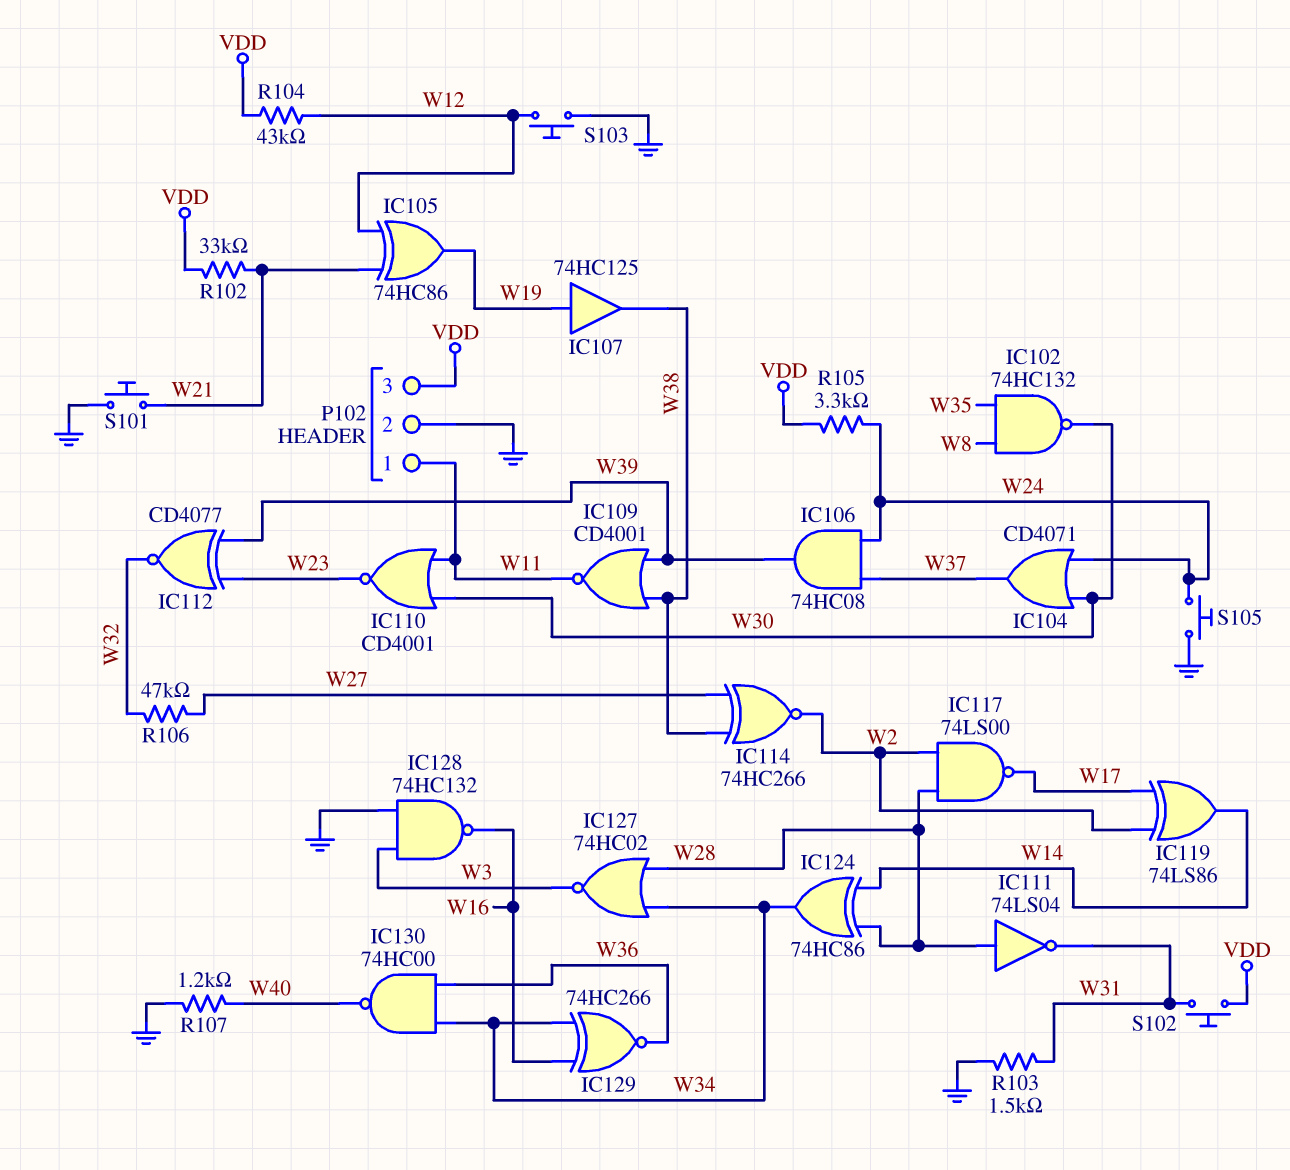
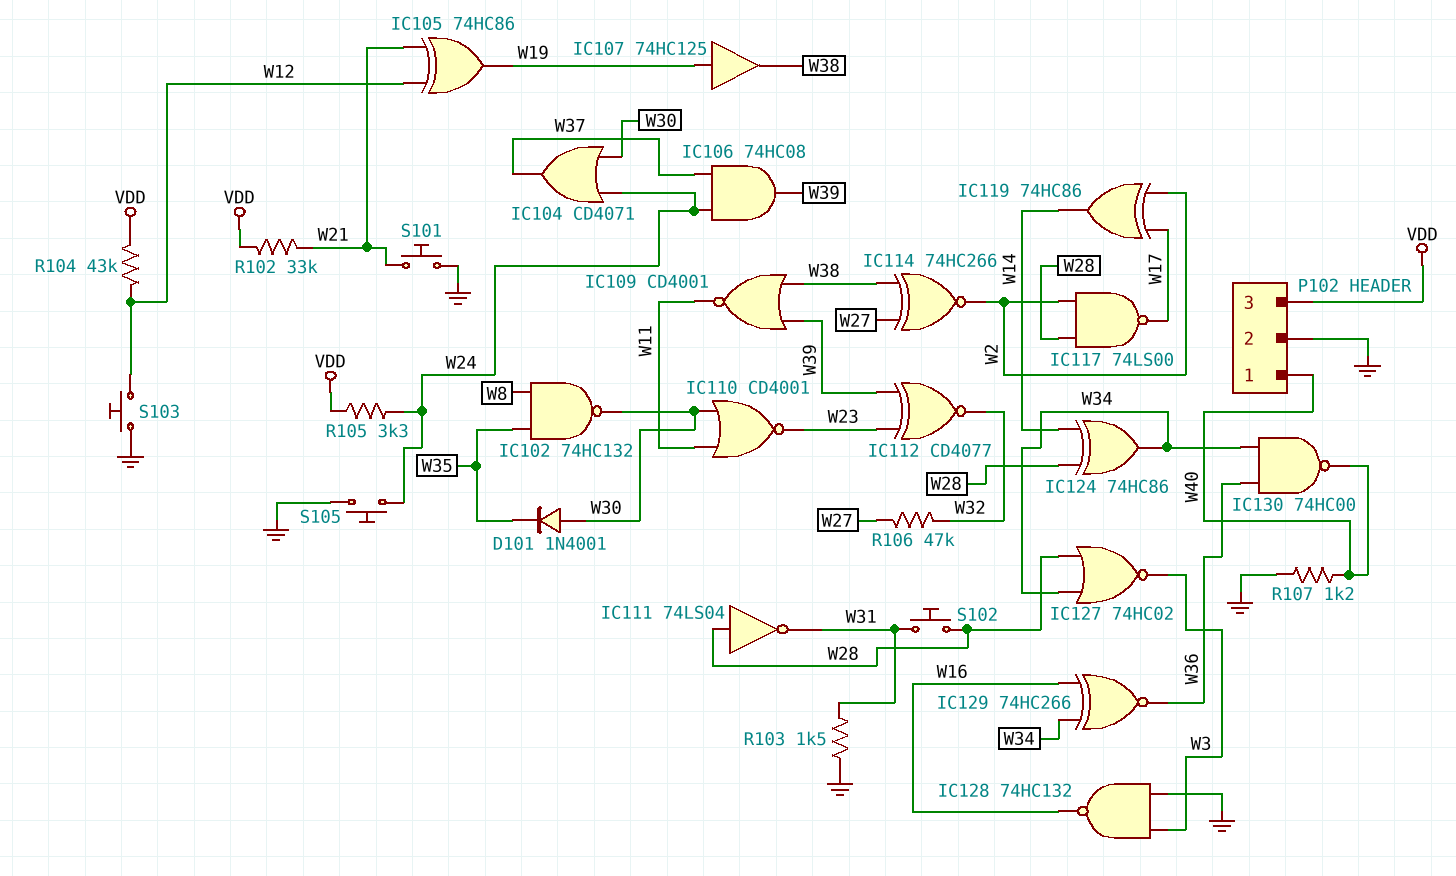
D101: none -> diode 1N4001 (A W30, K W35)
IC119: XOR 74LS86 (in W2, in W17, out W14) -> XOR 74HC86 (in W2, in W17, out W14)
P102 pin 1: W11 -> W40
S102: button (VDD, W31) -> button (W28, W31)

